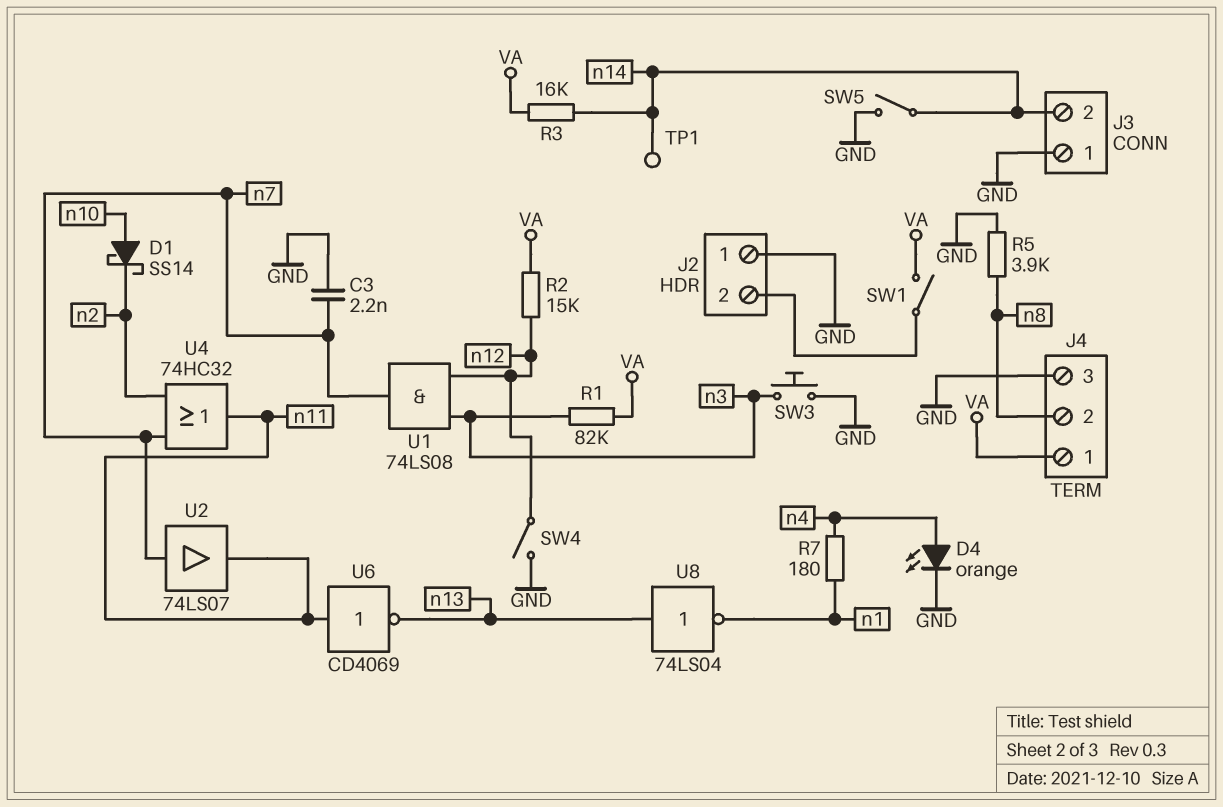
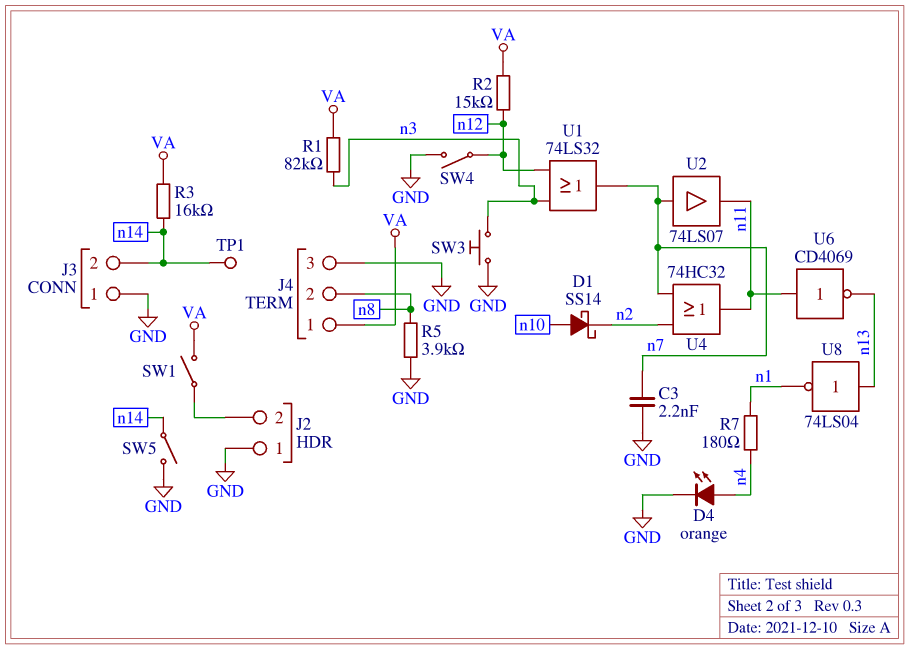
U1: AND 74LS08 (in n3, in n12, out n7) -> OR 74LS32 (in n3, in n12, out n7)

